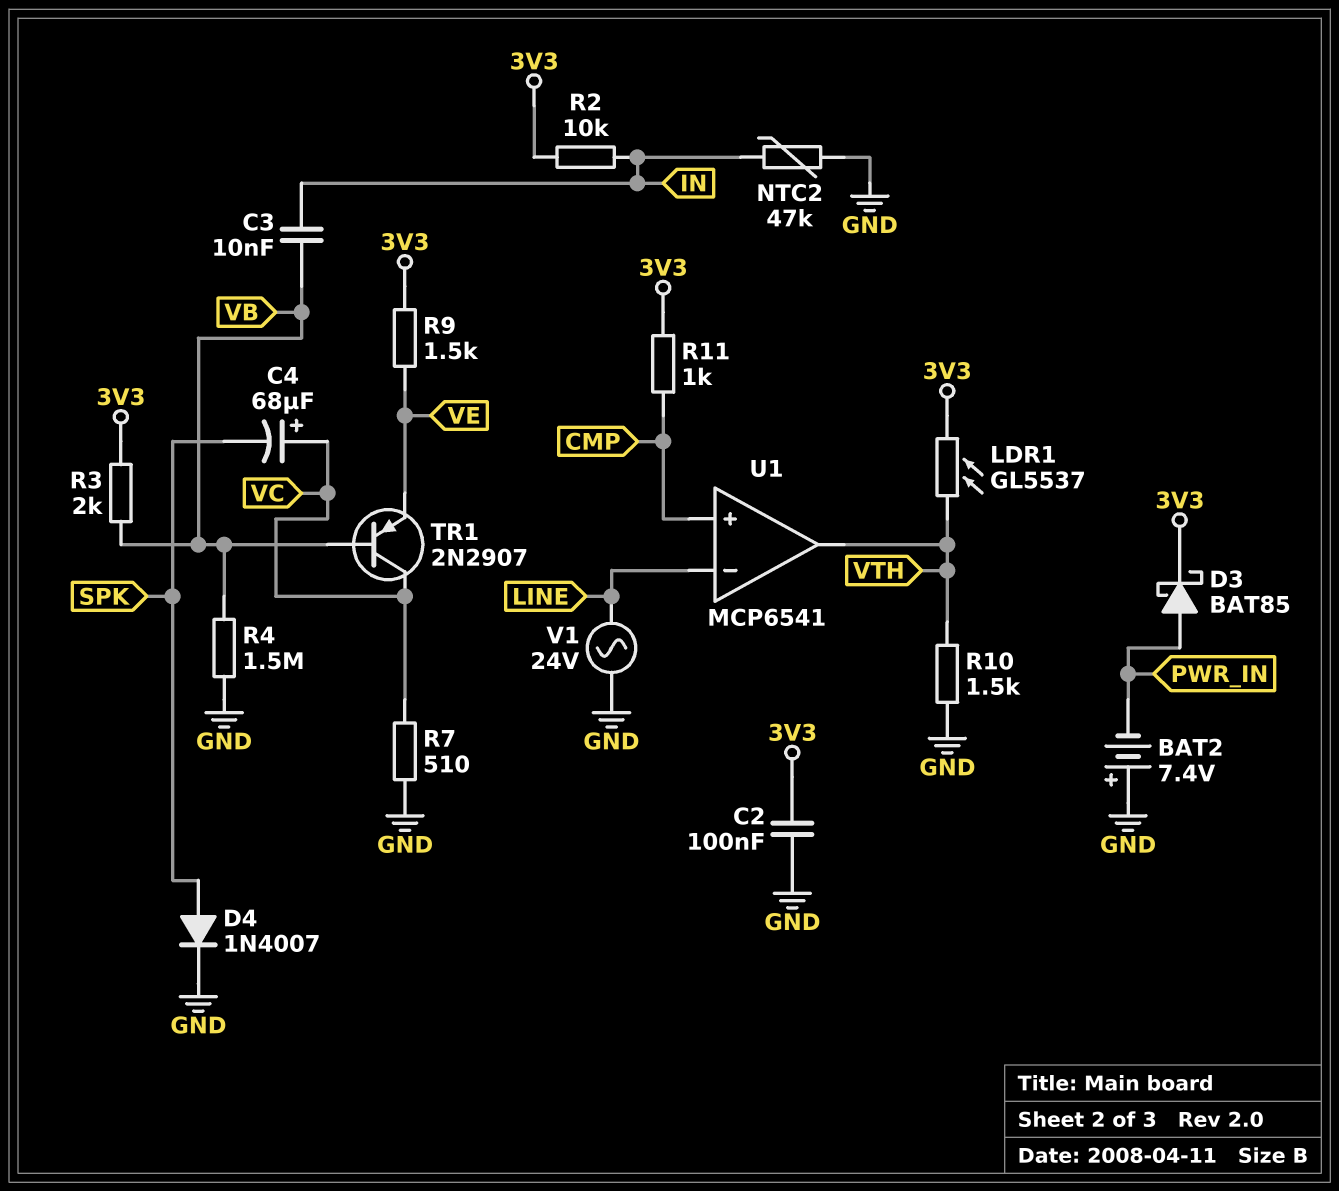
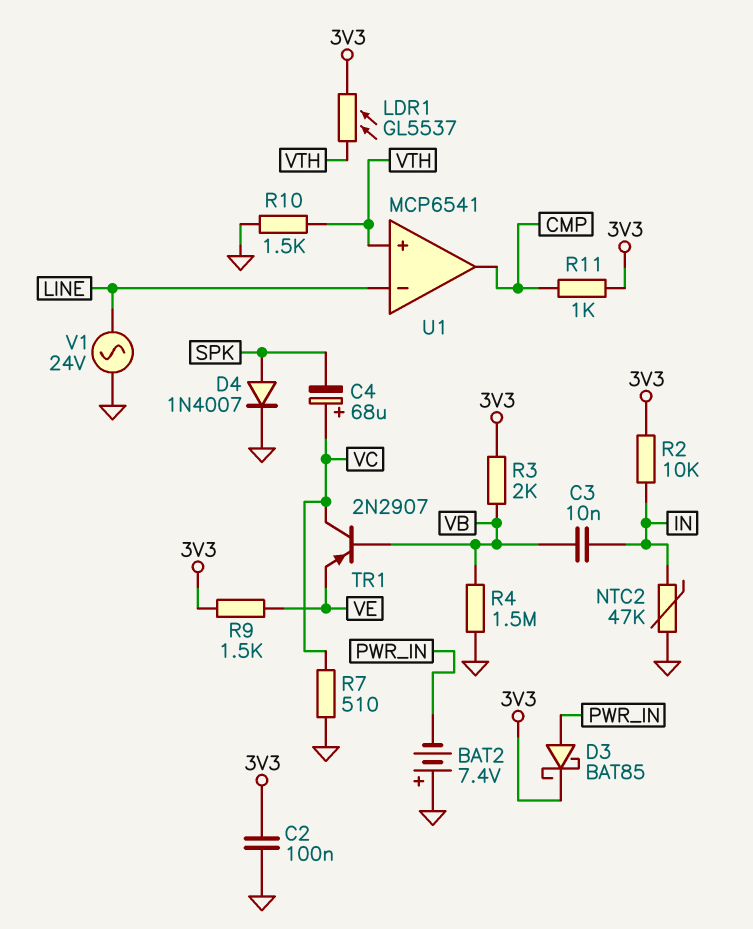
U1 pin in+: CMP -> VTH
U1 pin out: VTH -> CMP

